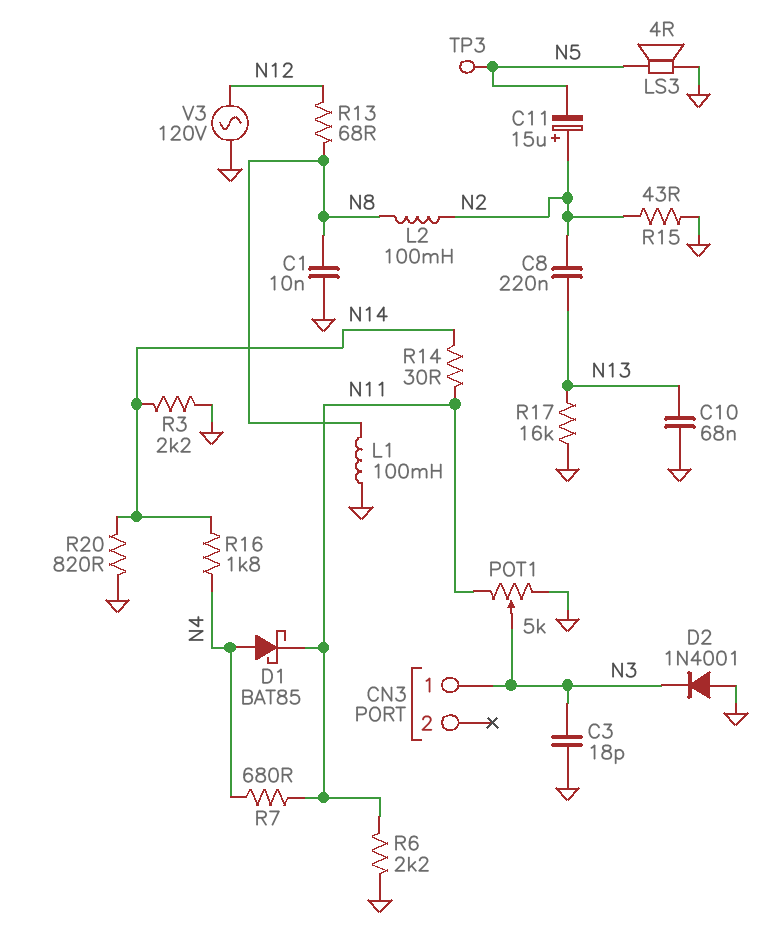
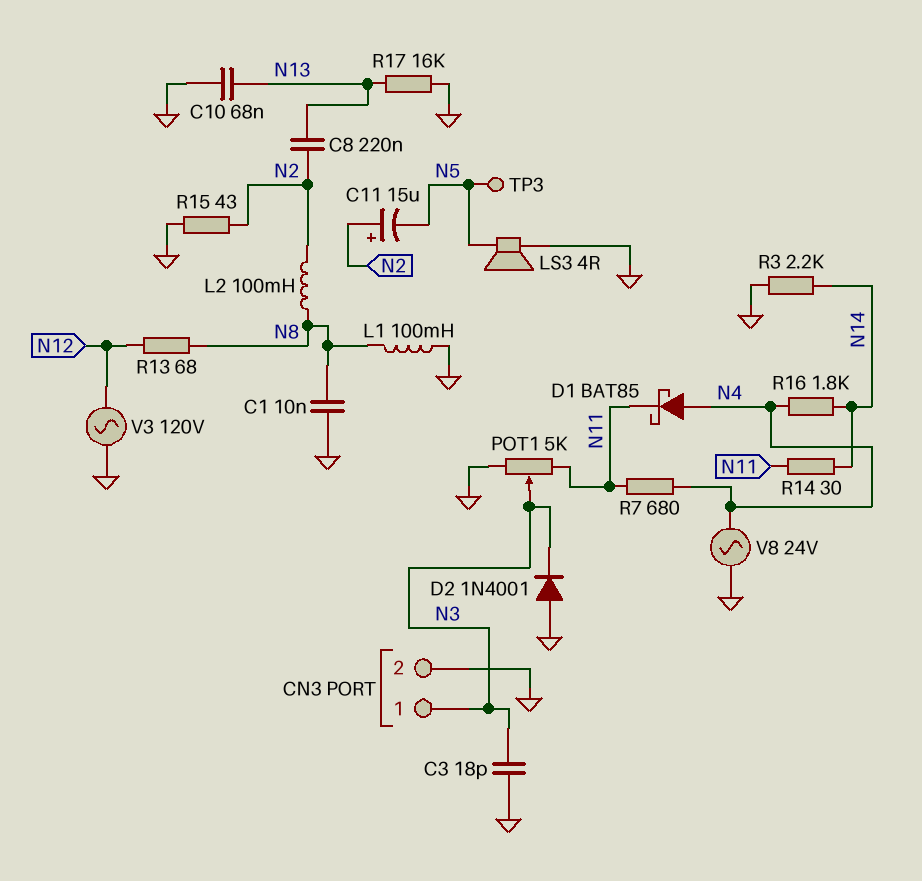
CN3 pin 2: none -> GND
R6: 2.2k (GND, N11) -> none
R20: 820 (GND, N14) -> none
V8: none -> AC 24V (GND, N4)

